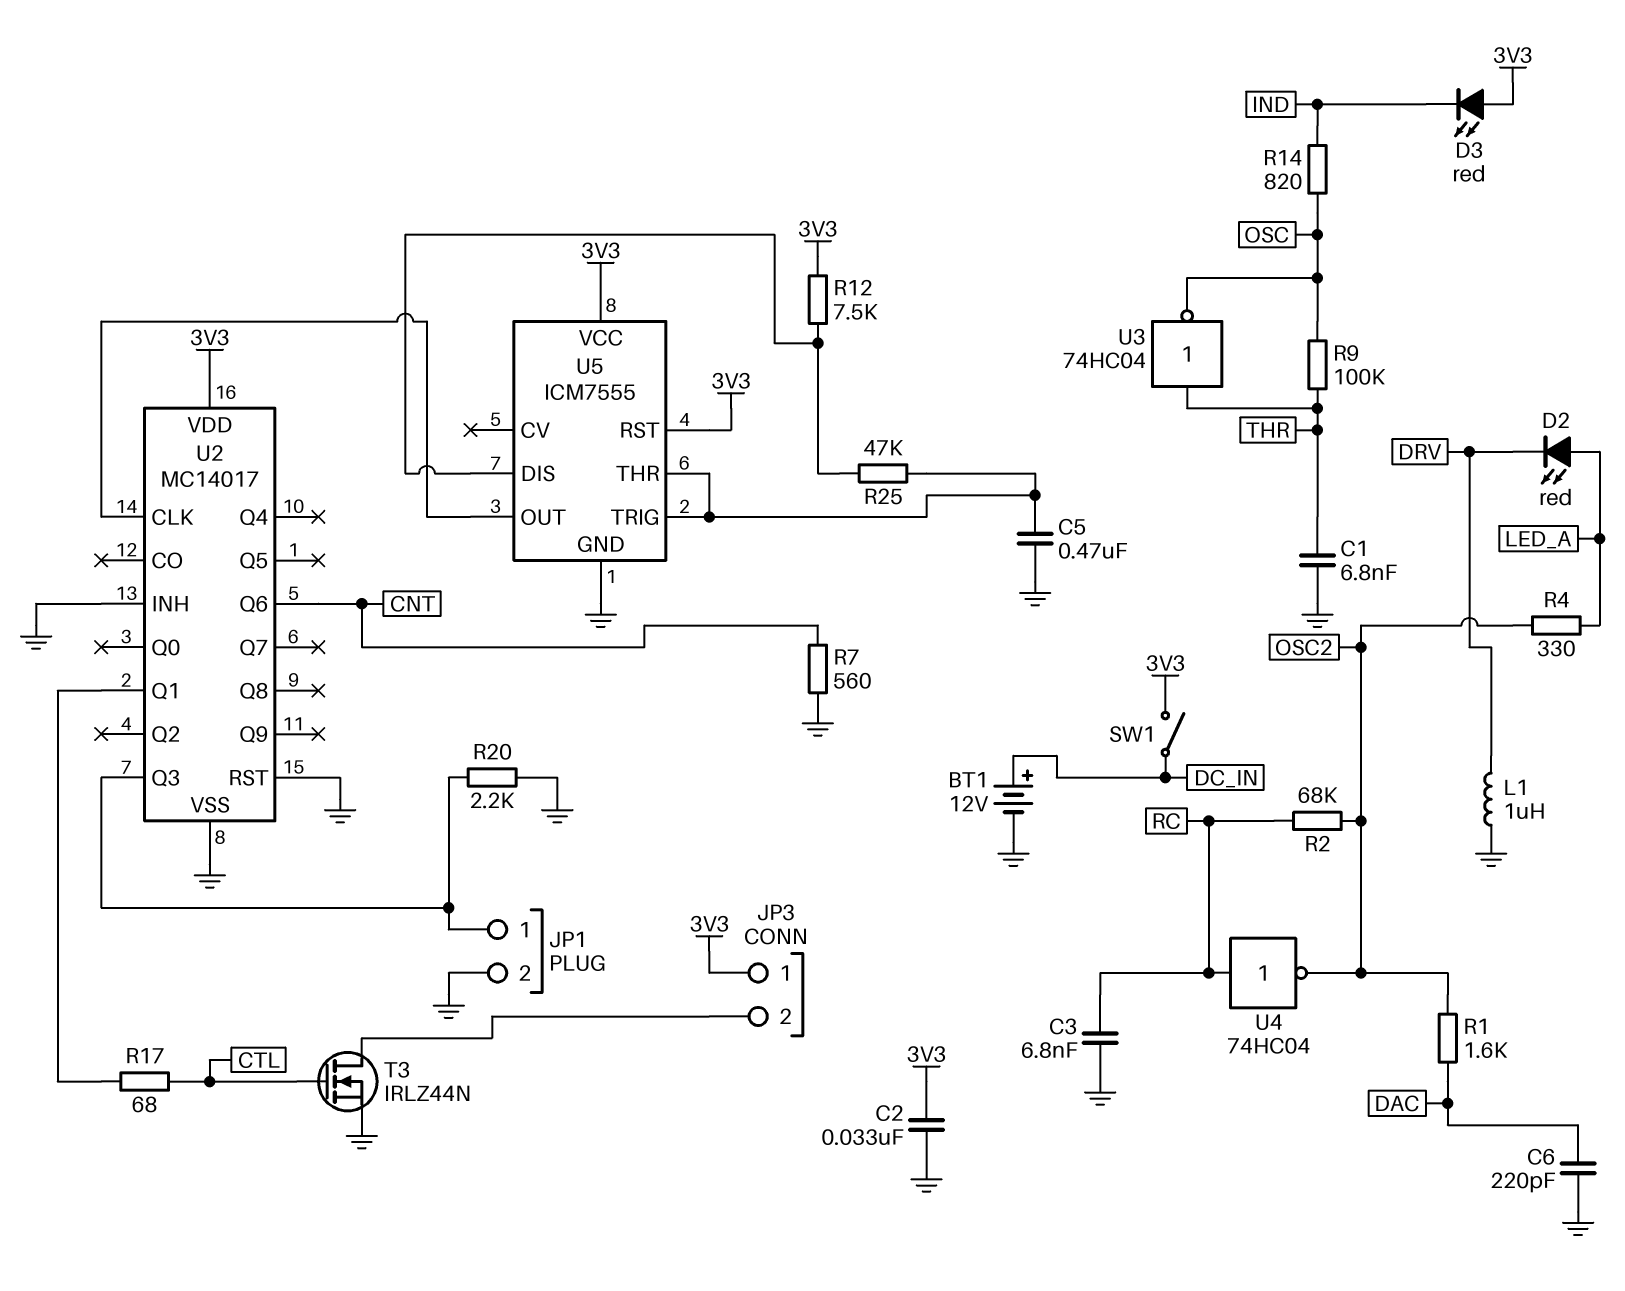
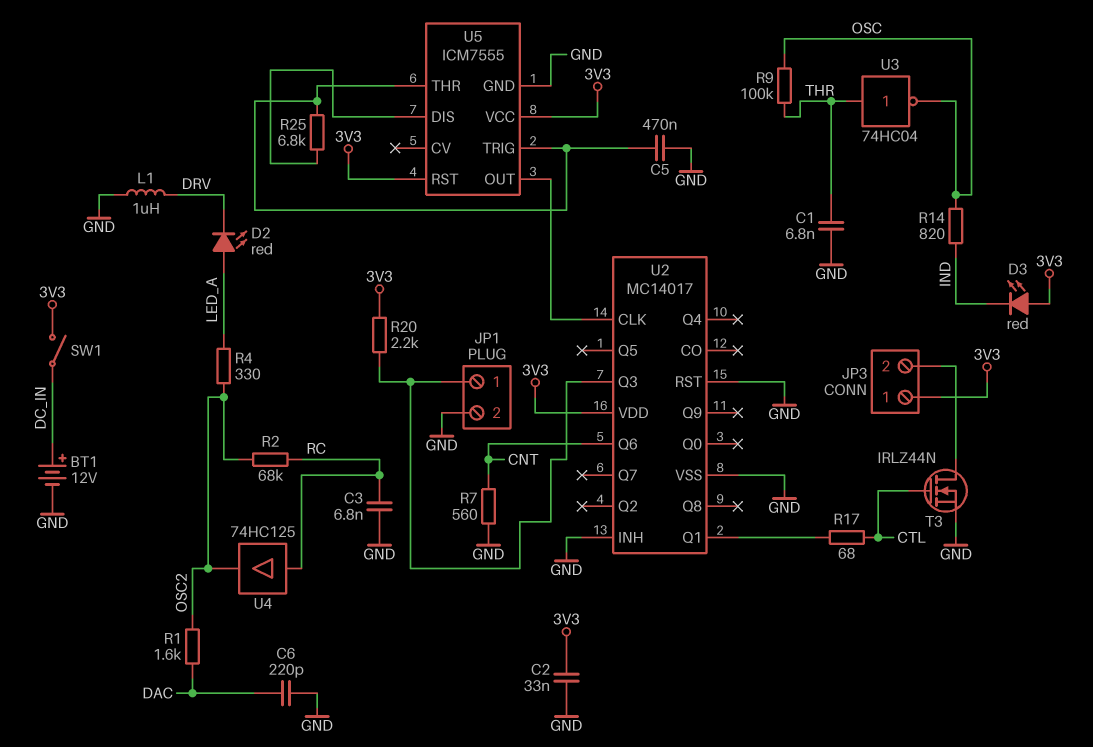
R12: 7.5k (3V3, U5/DIS) -> none
R20: 2.2k (GND, JP1/1) -> 2.2k (3V3, JP1/1)
R25: 47k (U5/DIS, U5/THR) -> 6.8k (U5/DIS, U5/THR)
U4: NOT 74HC04 (in RC, out OSC2) -> buffer 74HC125 (in RC, out OSC2)

